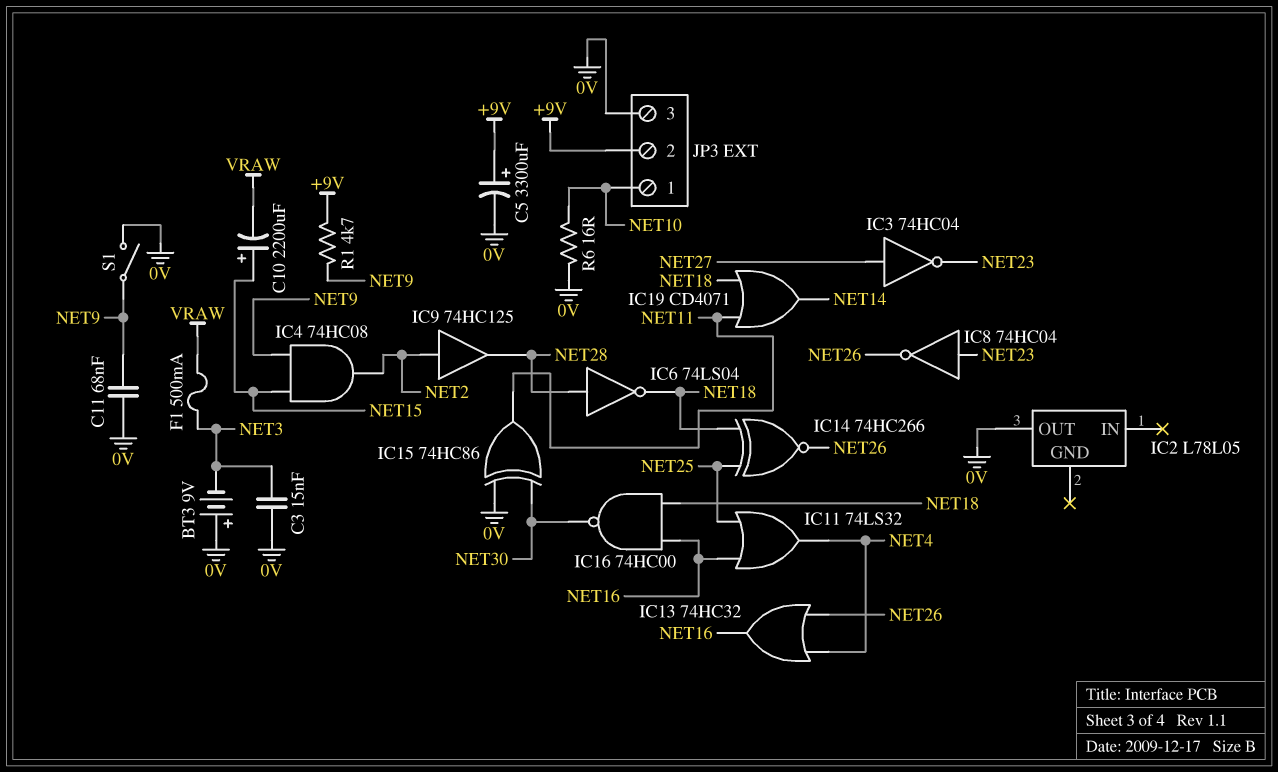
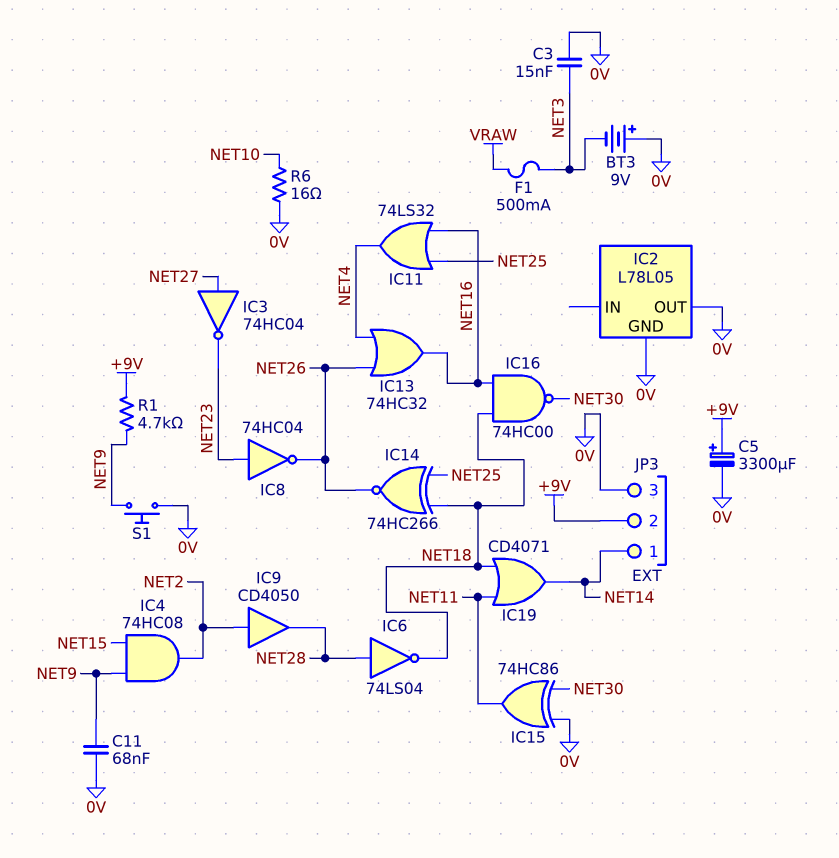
C10: 2200uF (plus NET15, minus VRAW) -> none
IC2 pin GND: none -> 0V
IC9: buffer 74HC125 (in NET2, out NET28) -> buffer CD4050 (in NET2, out NET28)
JP3 pin 1: NET10 -> NET14
S1: switch (0V, NET9) -> button (0V, NET9)

